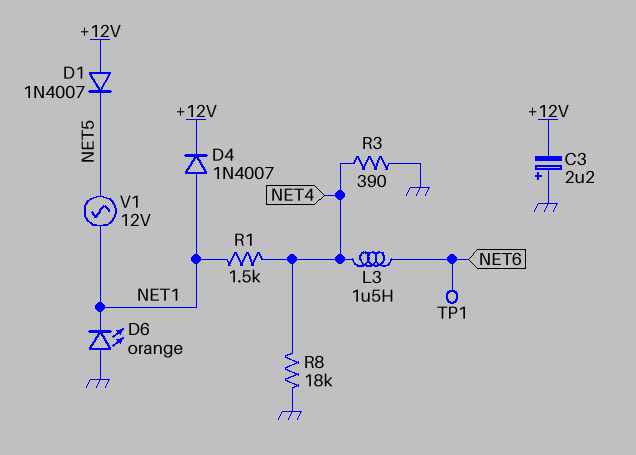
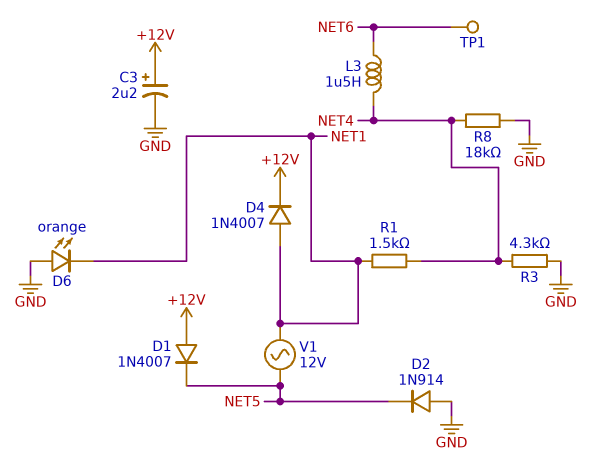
C3: 2.2uF (plus GND, minus +12V) -> 2.2uF (plus +12V, minus GND)
D2: none -> diode 1N914 (A GND, K NET5)
R3: 390 (GND, NET4) -> 4.3k (GND, NET4)

